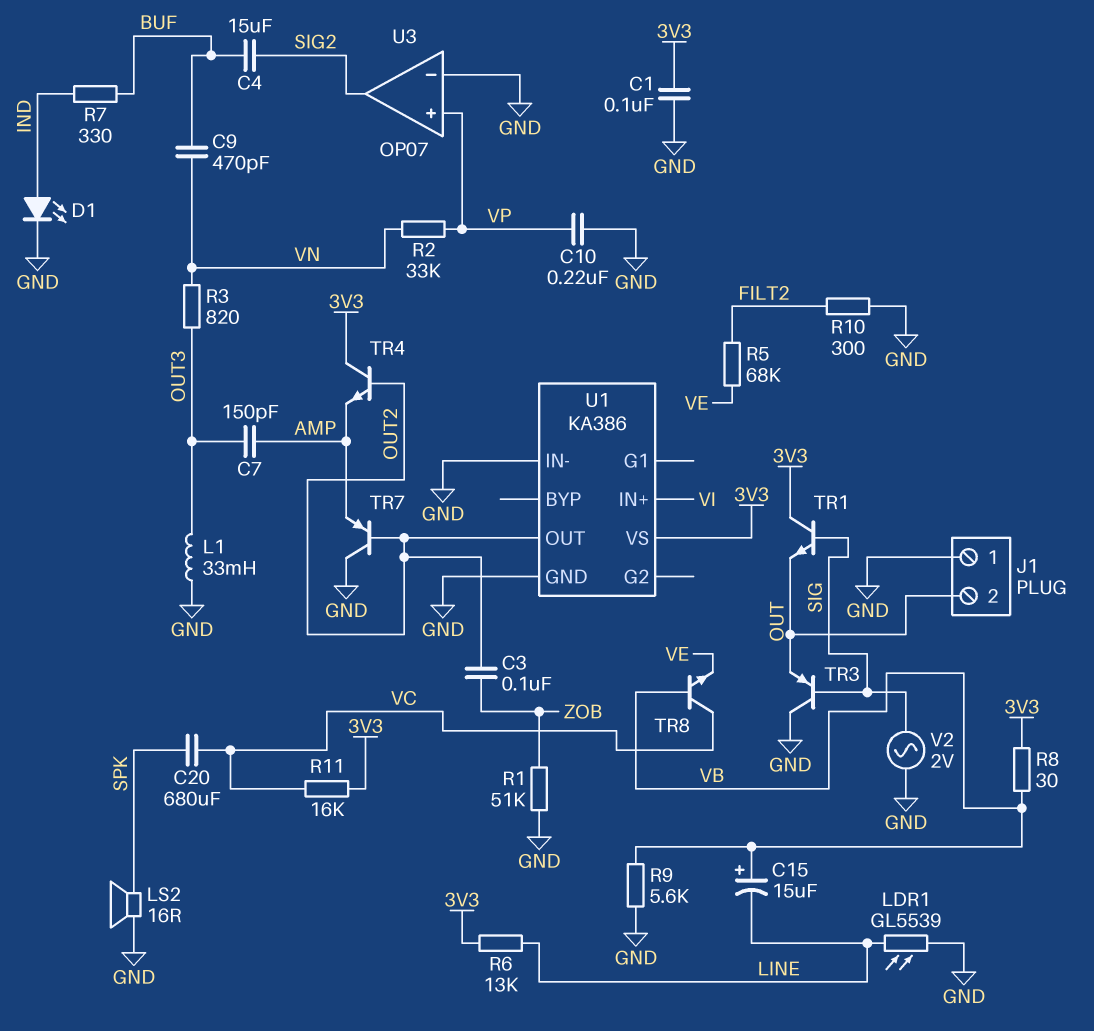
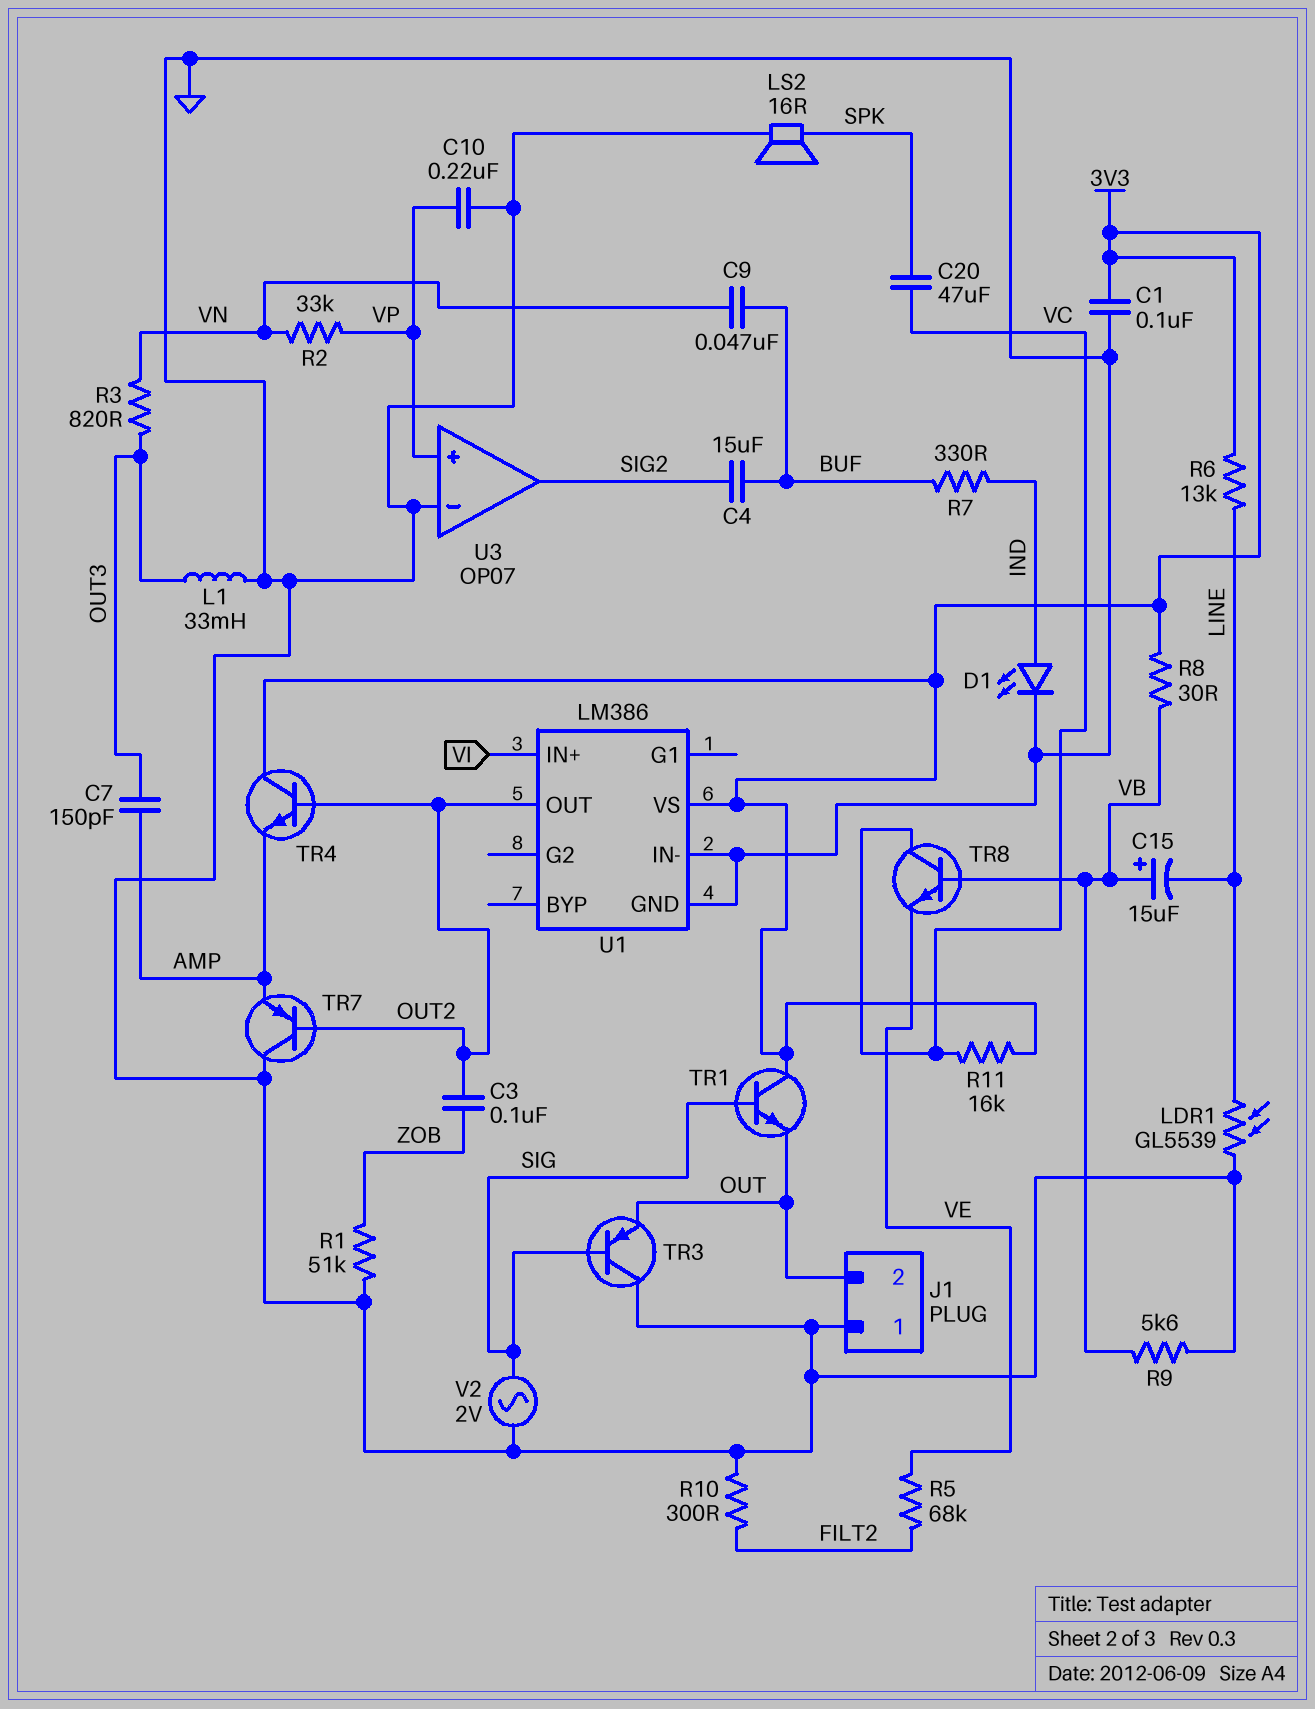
C9: 470pF (BUF, VN) -> 47nF (BUF, VN)
C20: 680uF (SPK, VC) -> 47uF (SPK, VC)
U1: KA386 -> LM386

